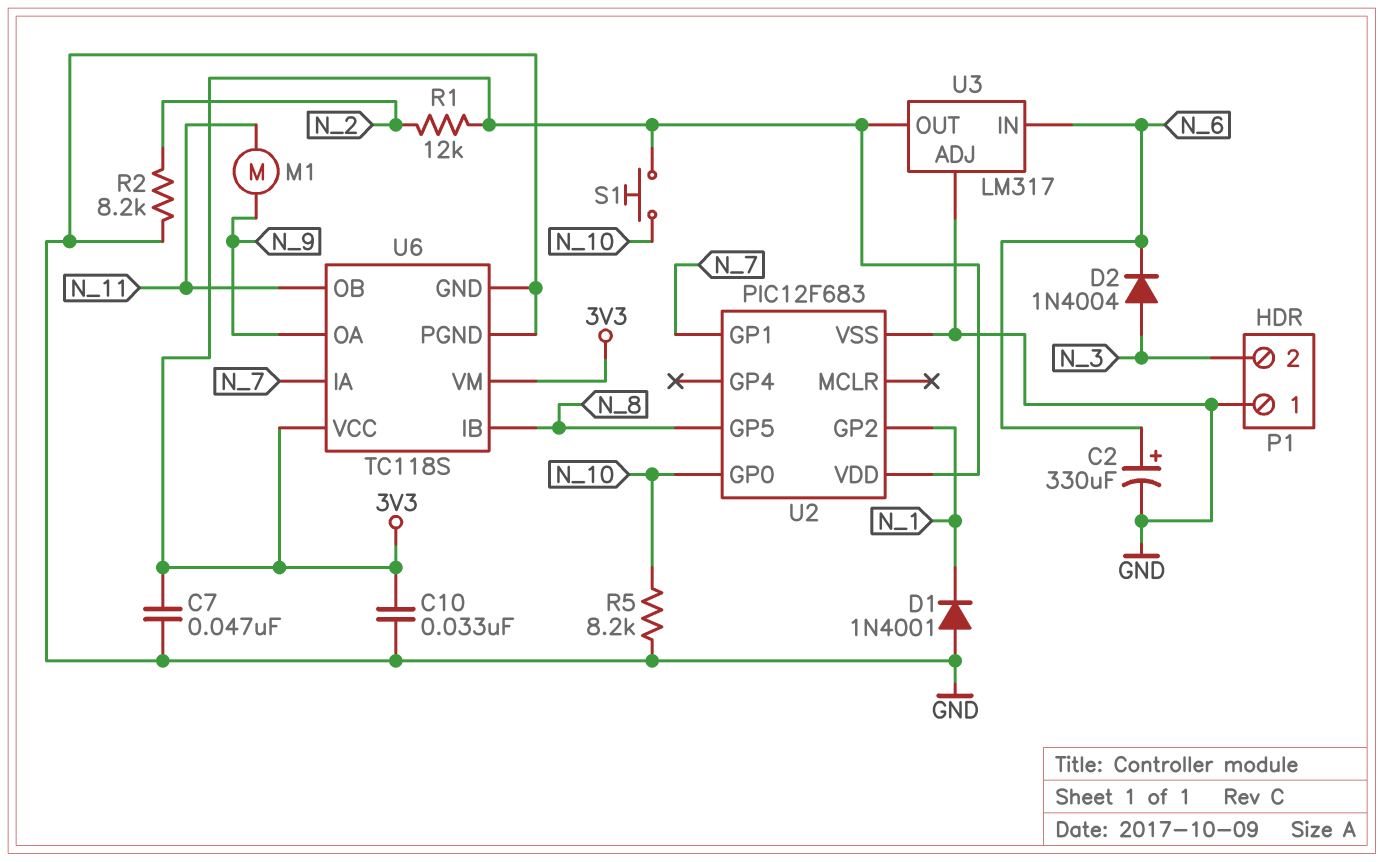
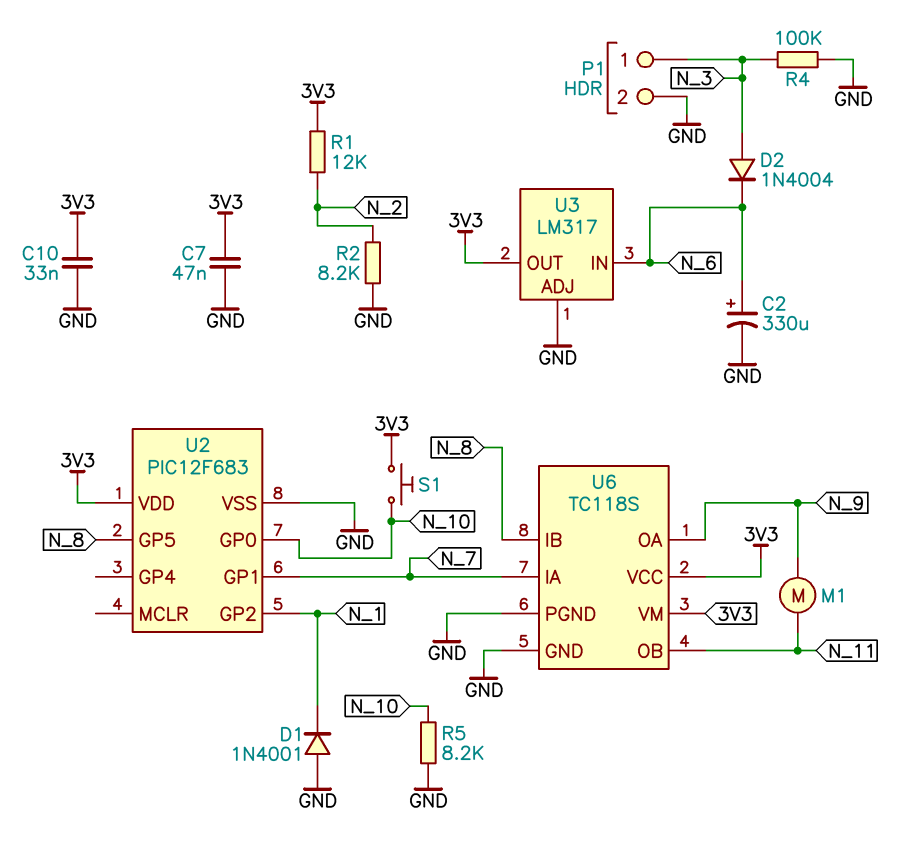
P1 pin 1: GND -> N_3
P1 pin 2: N_3 -> GND
R4: none -> 100k (GND, N_3)

